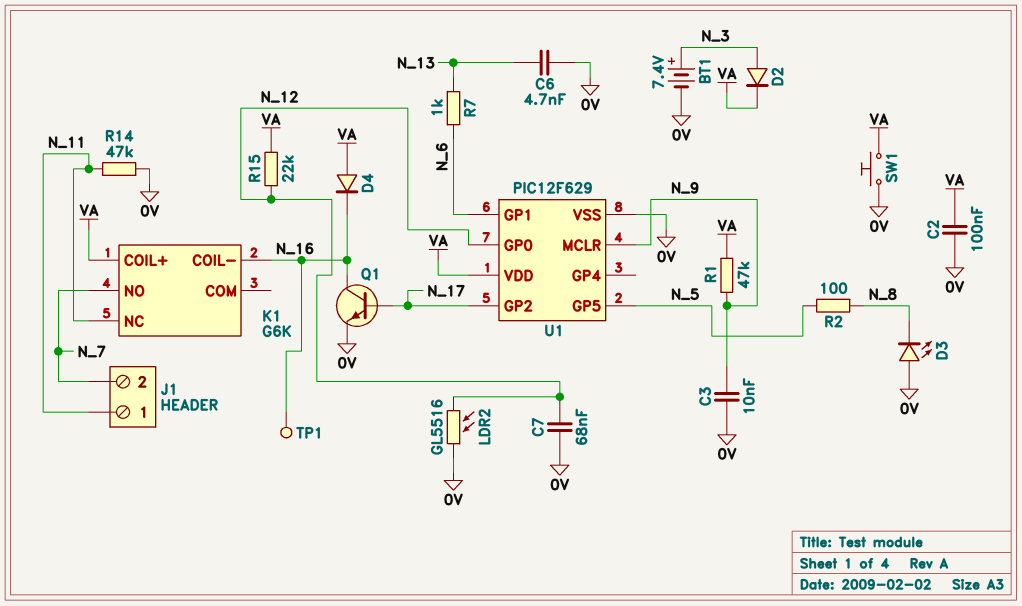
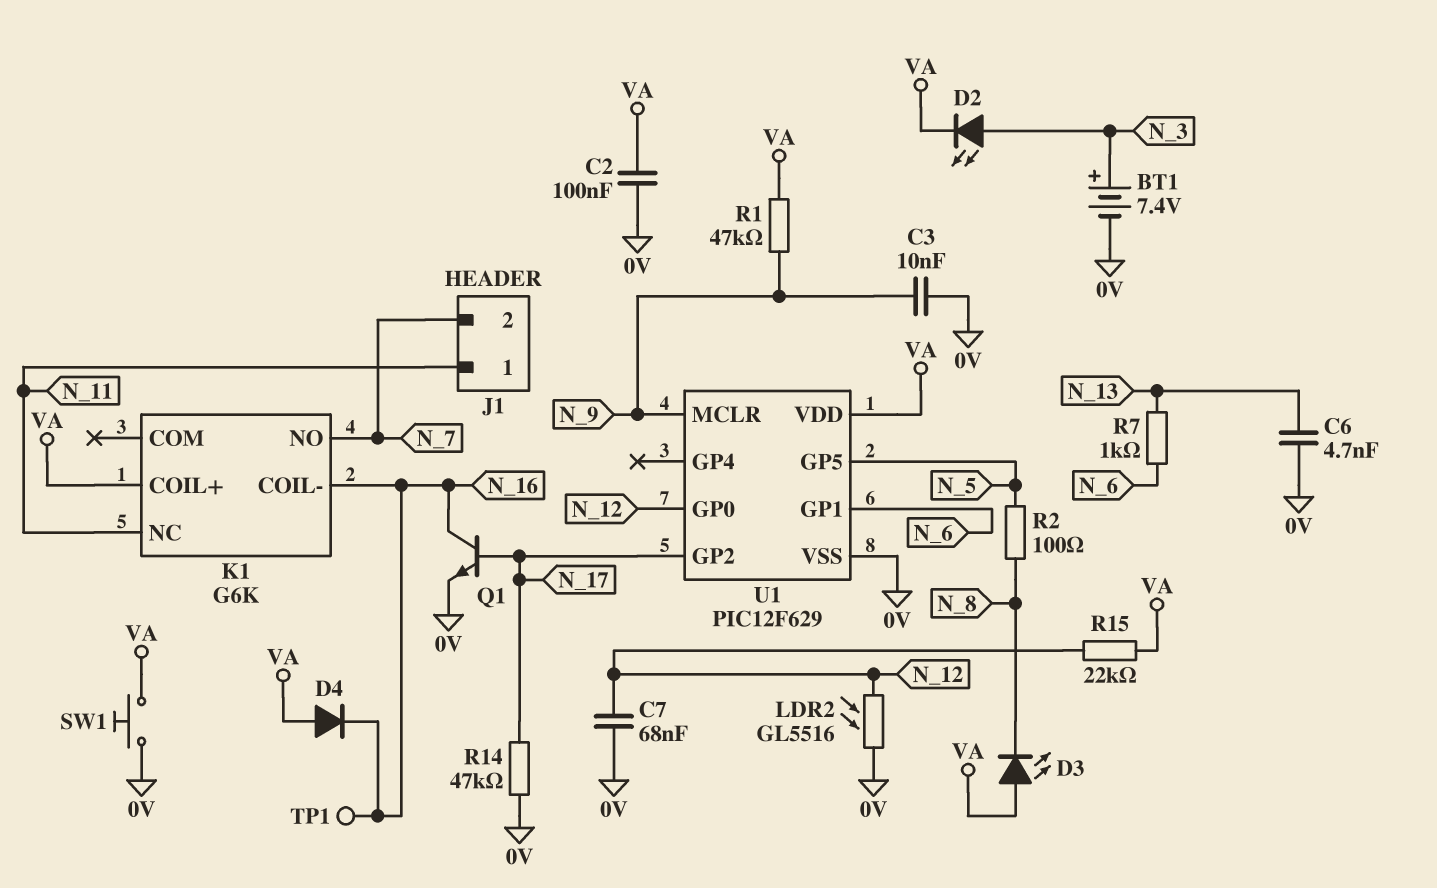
D2: diode (A N_3, K VA) -> LED (A N_3, K VA)
D3: LED (A 0V, K N_8) -> LED (A VA, K N_8)
R14: 47k (0V, N_11) -> 47k (0V, N_17)

